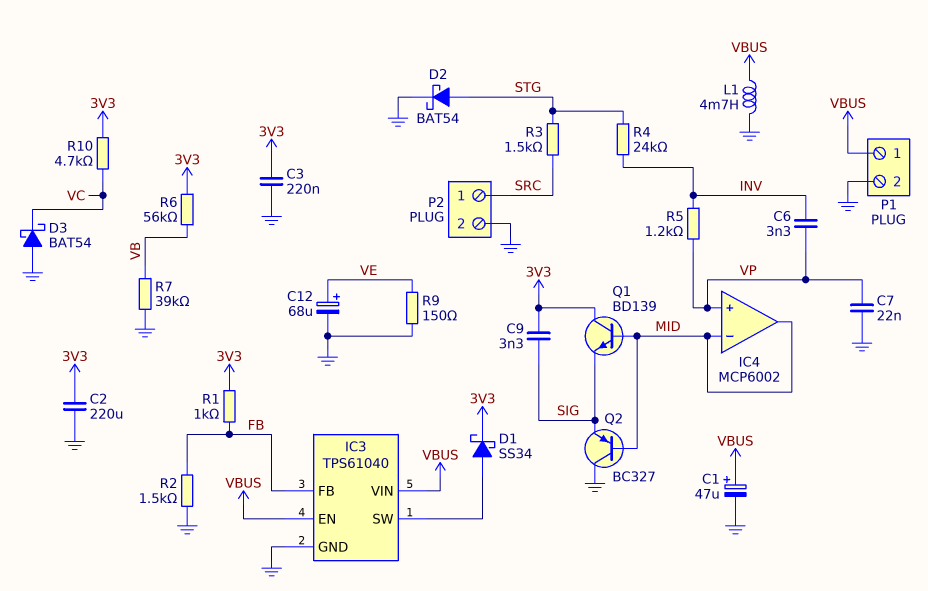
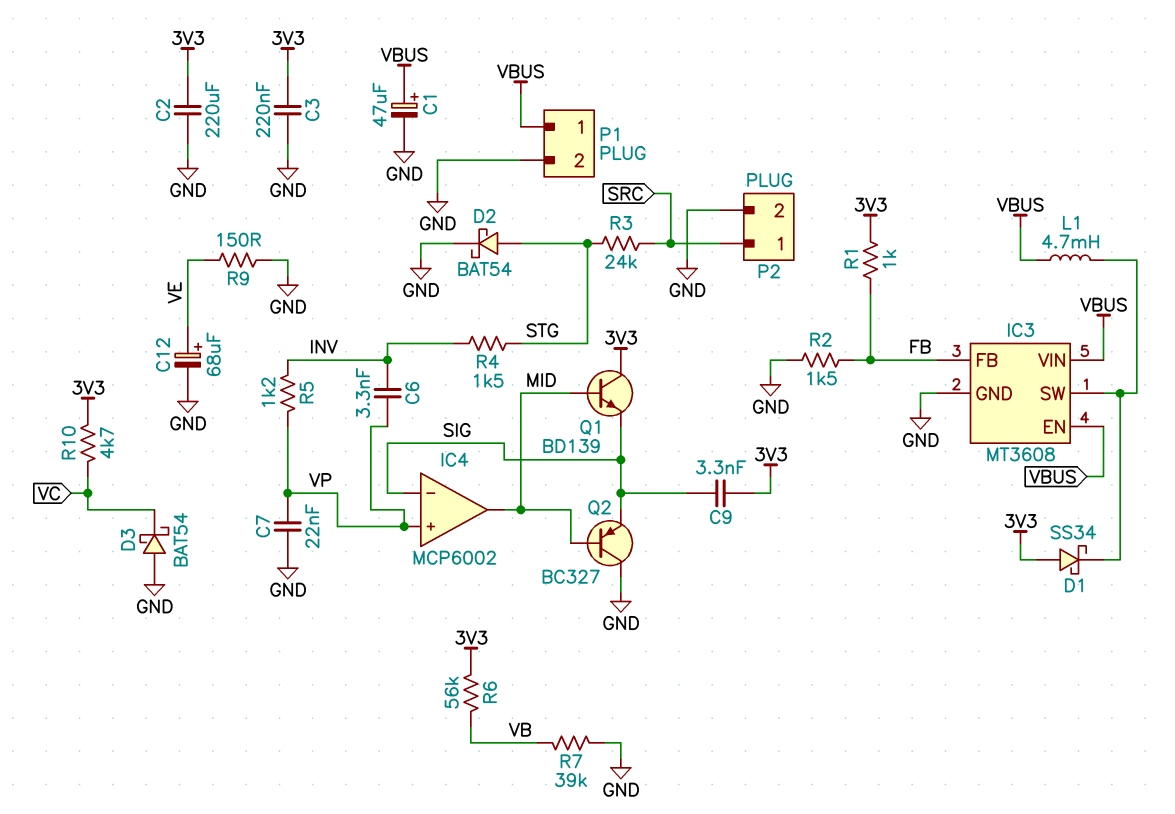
D1: schottky SS34 (A IC3/SW, K 3V3) -> schottky SS34 (A 3V3, K IC3/SW)
IC3: TPS61040 -> MT3608
IC4 pin in-: MID -> SIG
L1: 4.7mH (GND, VBUS) -> 4.7mH (IC3/SW, VBUS)
R3: 1.5k (SRC, STG) -> 24k (SRC, STG)
R4: 24k (INV, STG) -> 1.5k (INV, STG)

